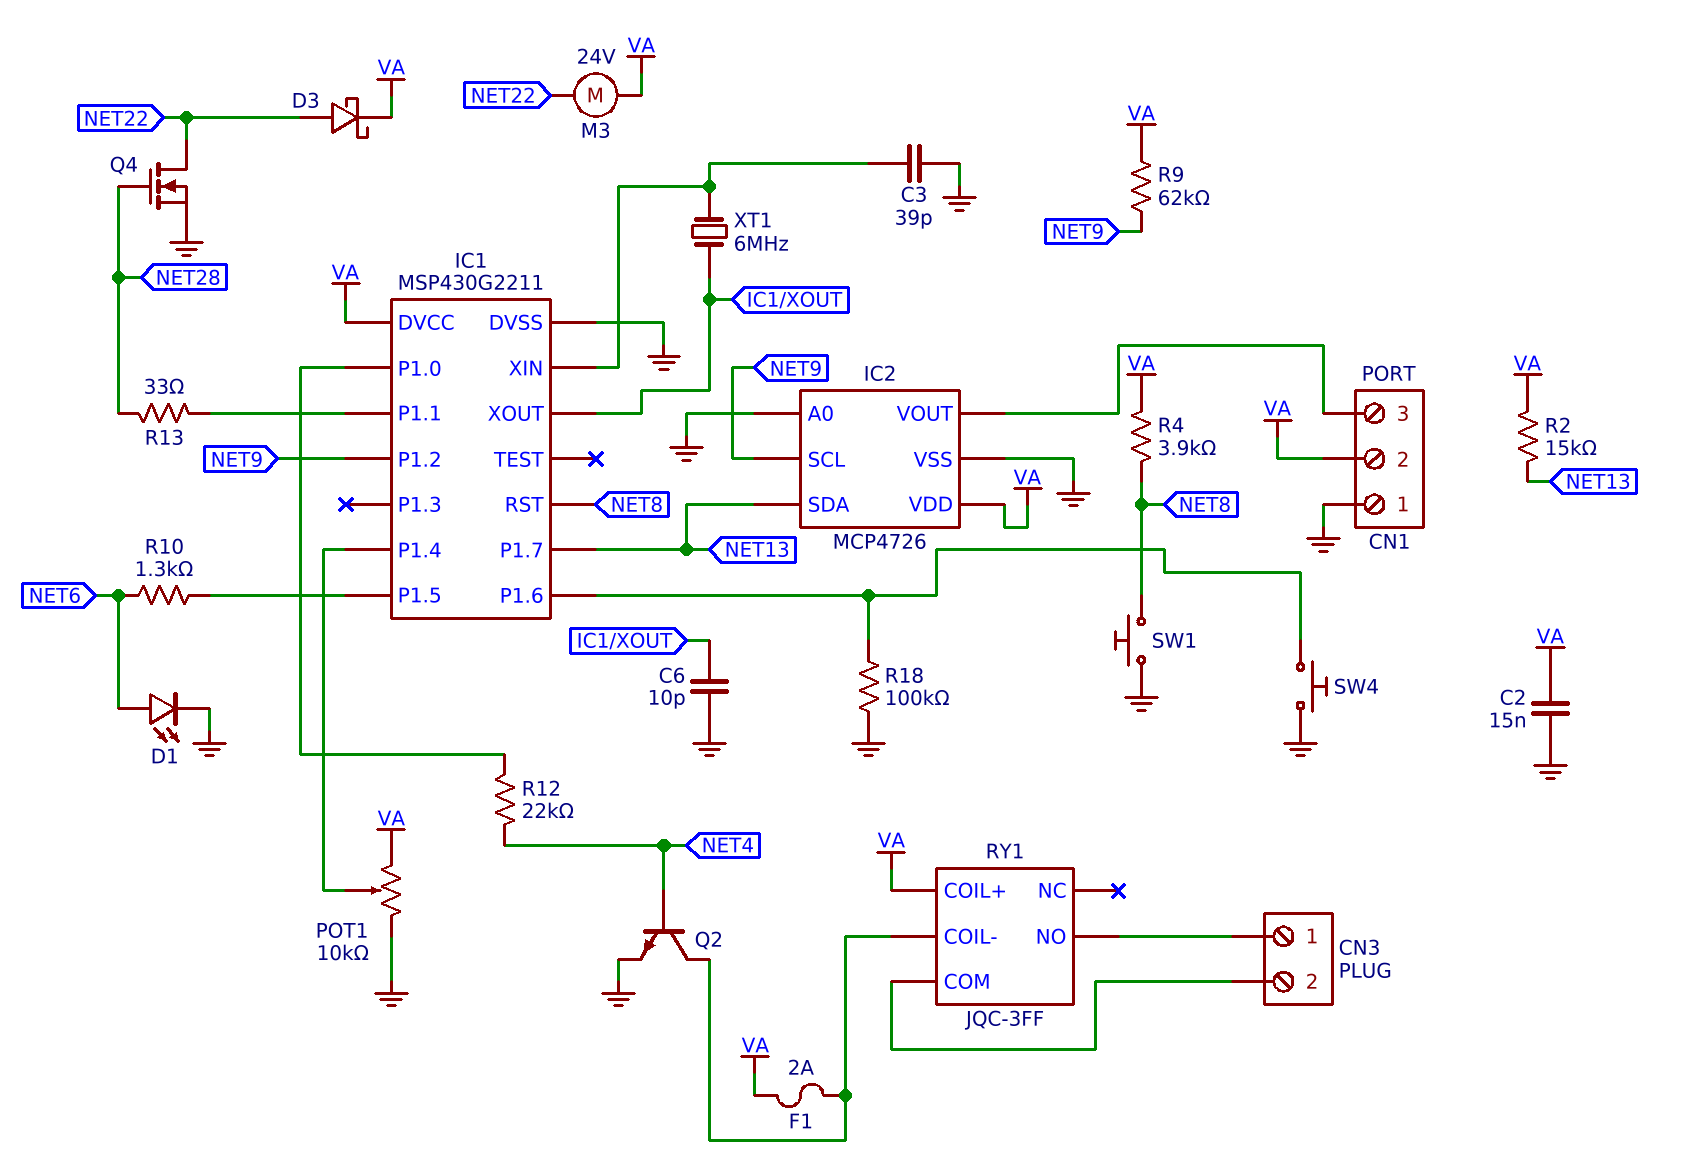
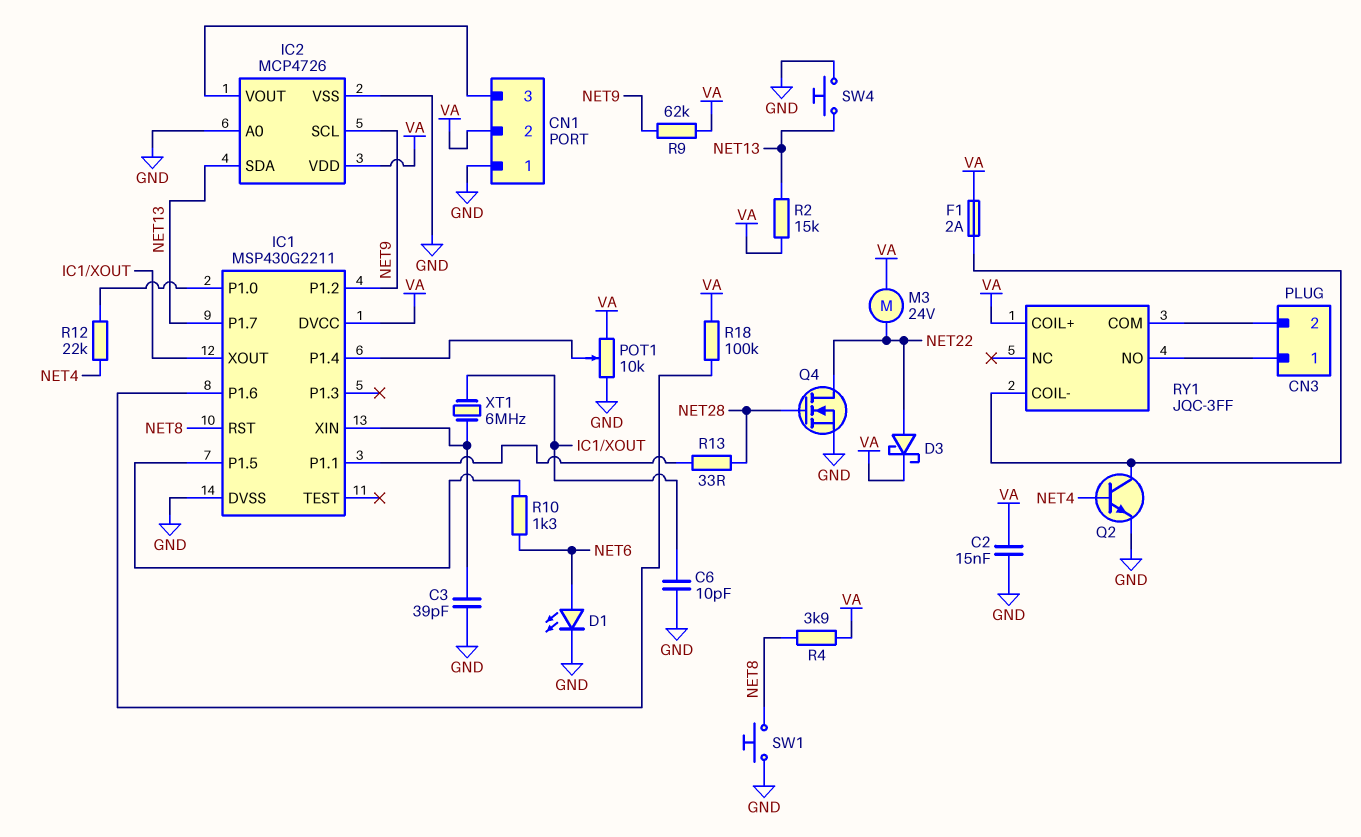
R18: 100k (GND, IC1/P1.6) -> 100k (IC1/P1.6, VA)
SW4: button (GND, IC1/P1.6) -> button (GND, NET13)

